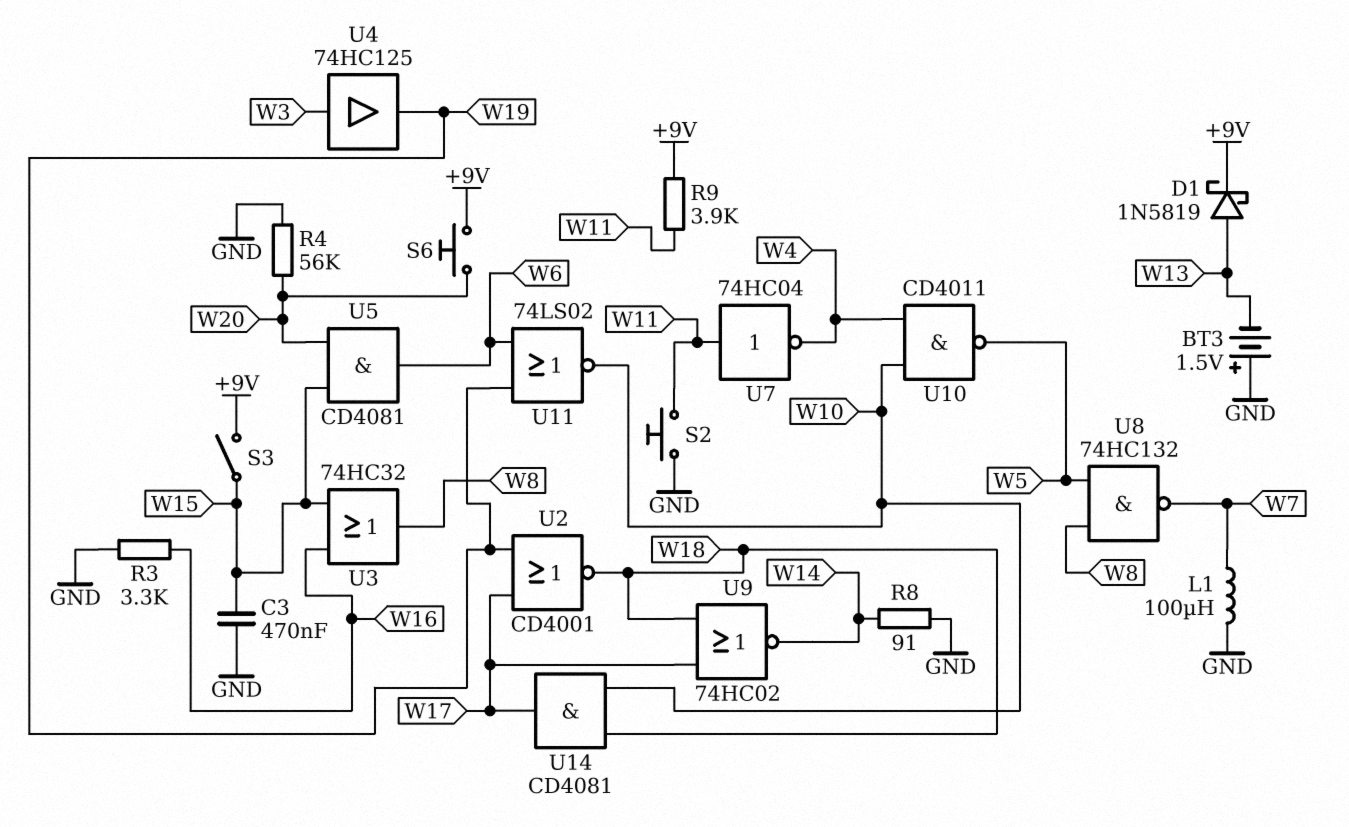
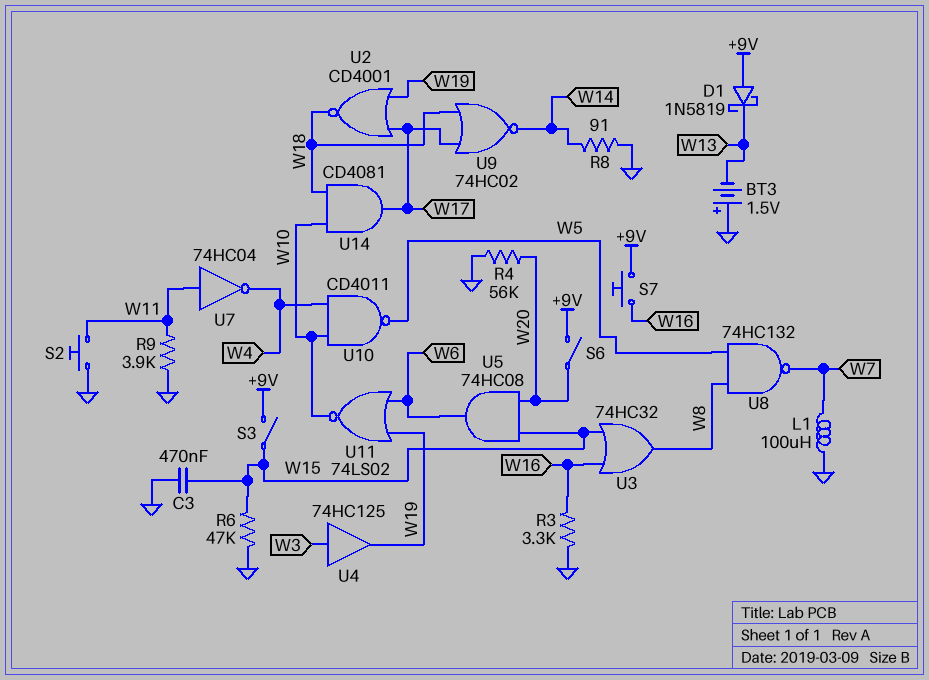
D1: schottky 1N5819 (A W13, K +9V) -> schottky 1N5819 (A +9V, K W13)
R6: none -> 47k (GND, W15)
R9: 3.9k (+9V, W11) -> 3.9k (GND, W11)
S6: button (+9V, W20) -> switch (+9V, W20)
S7: none -> button (+9V, W16)
U5: AND CD4081 (in W15, in W20, out W6) -> AND 74HC08 (in W15, in W20, out W6)

